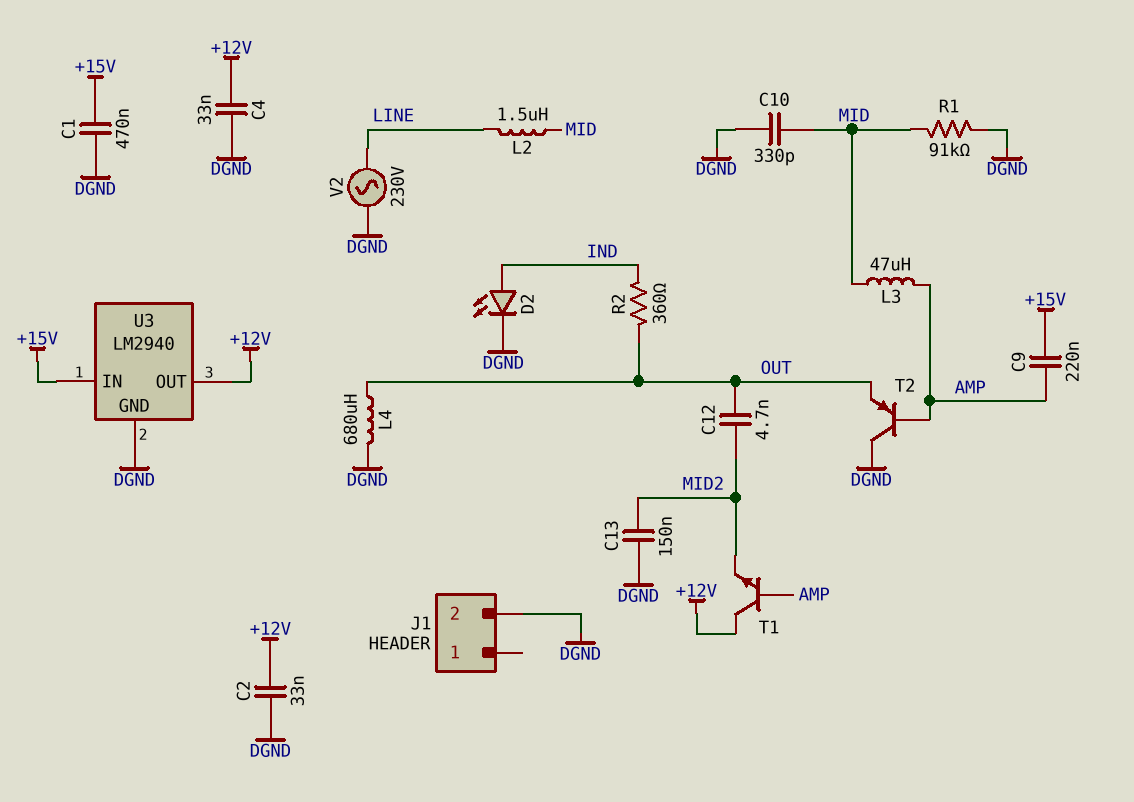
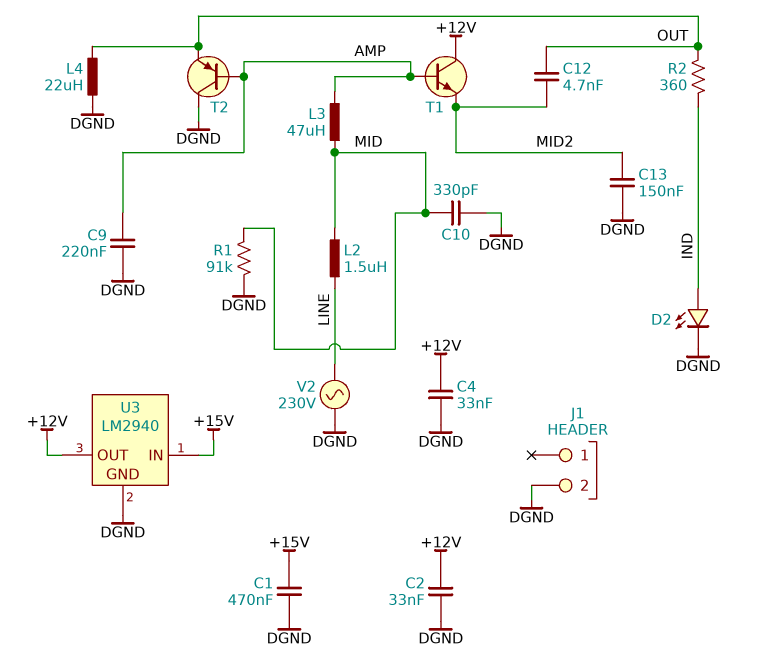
C9: 220nF (+15V, AMP) -> 220nF (AMP, DGND)
L4: 680uH (DGND, OUT) -> 22uH (DGND, OUT)

